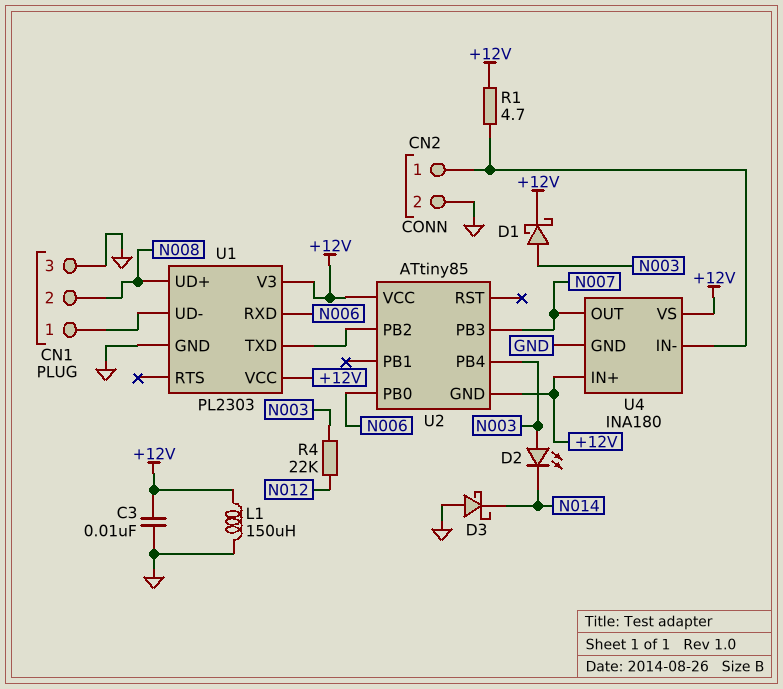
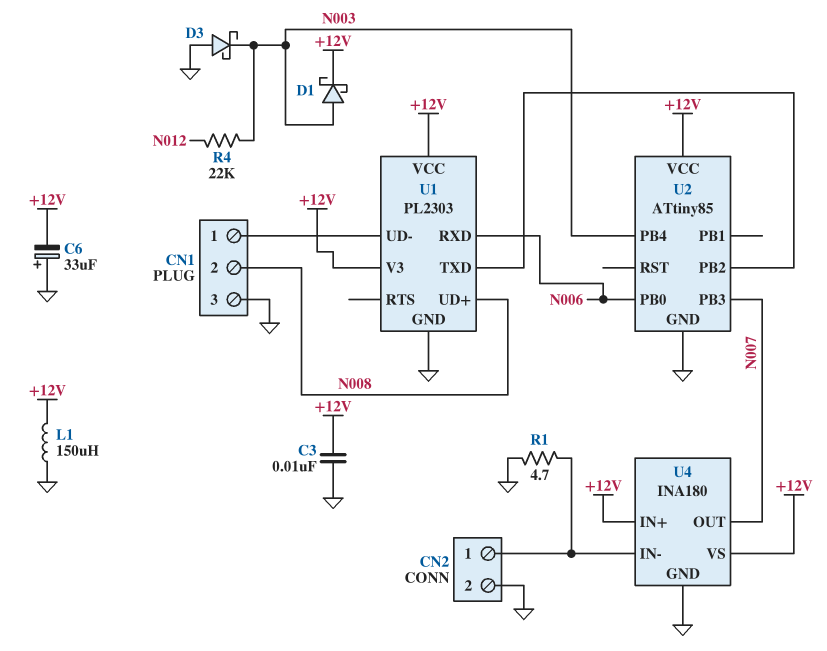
C6: none -> 33uF (plus GND, minus +12V)
D2: LED (A N003, K N014) -> none
D3: schottky (A GND, K N014) -> schottky (A GND, K N003)
R1: 4.7 (+12V, CN2/1) -> 4.7 (CN2/1, GND)
U2 pin GND: +12V -> GND

